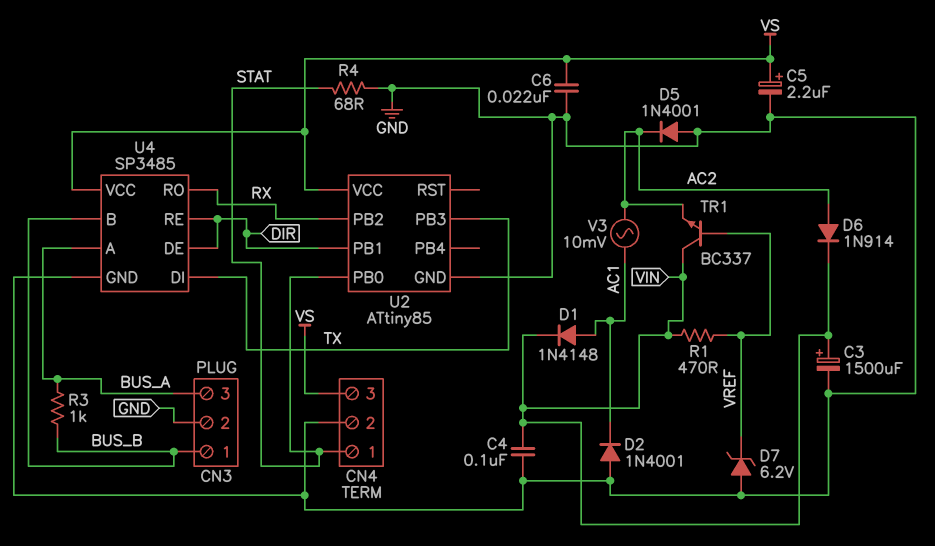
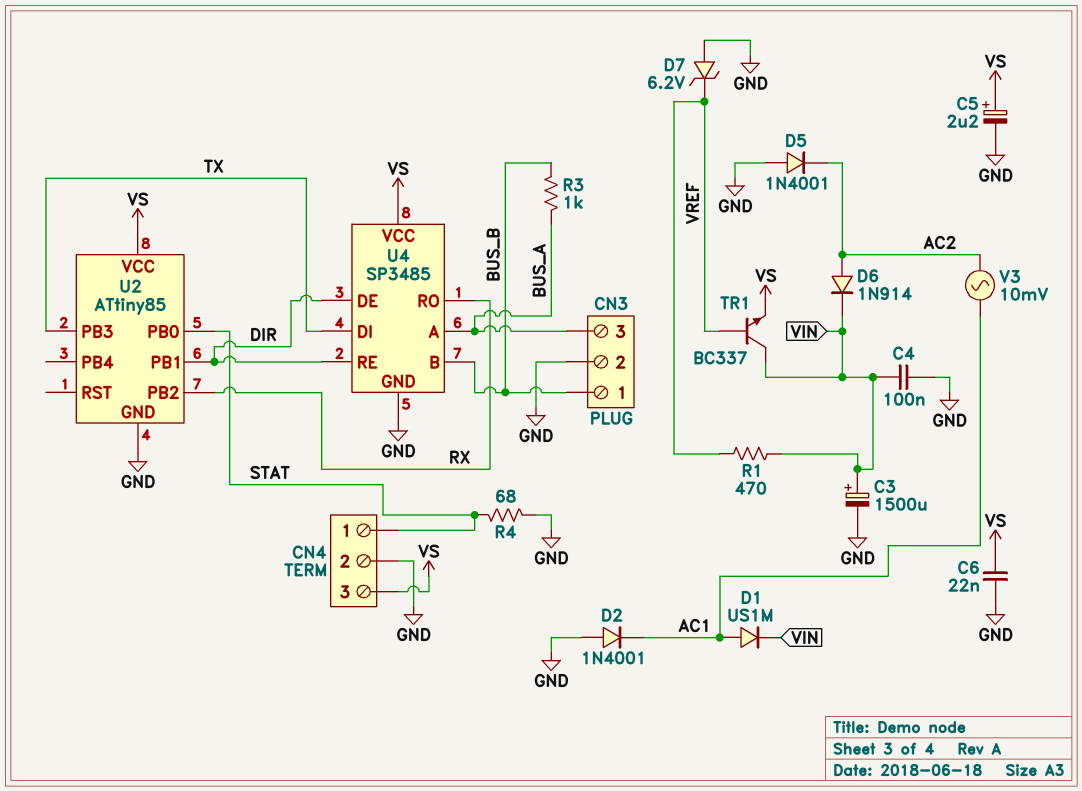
D1: diode 1N4148 (A AC1, K VIN) -> diode US1M (A AC1, K VIN)
TR1: NPN BC337 (B VREF, C VIN, E AC2) -> NPN BC337 (B VREF, C VIN, E VS)

